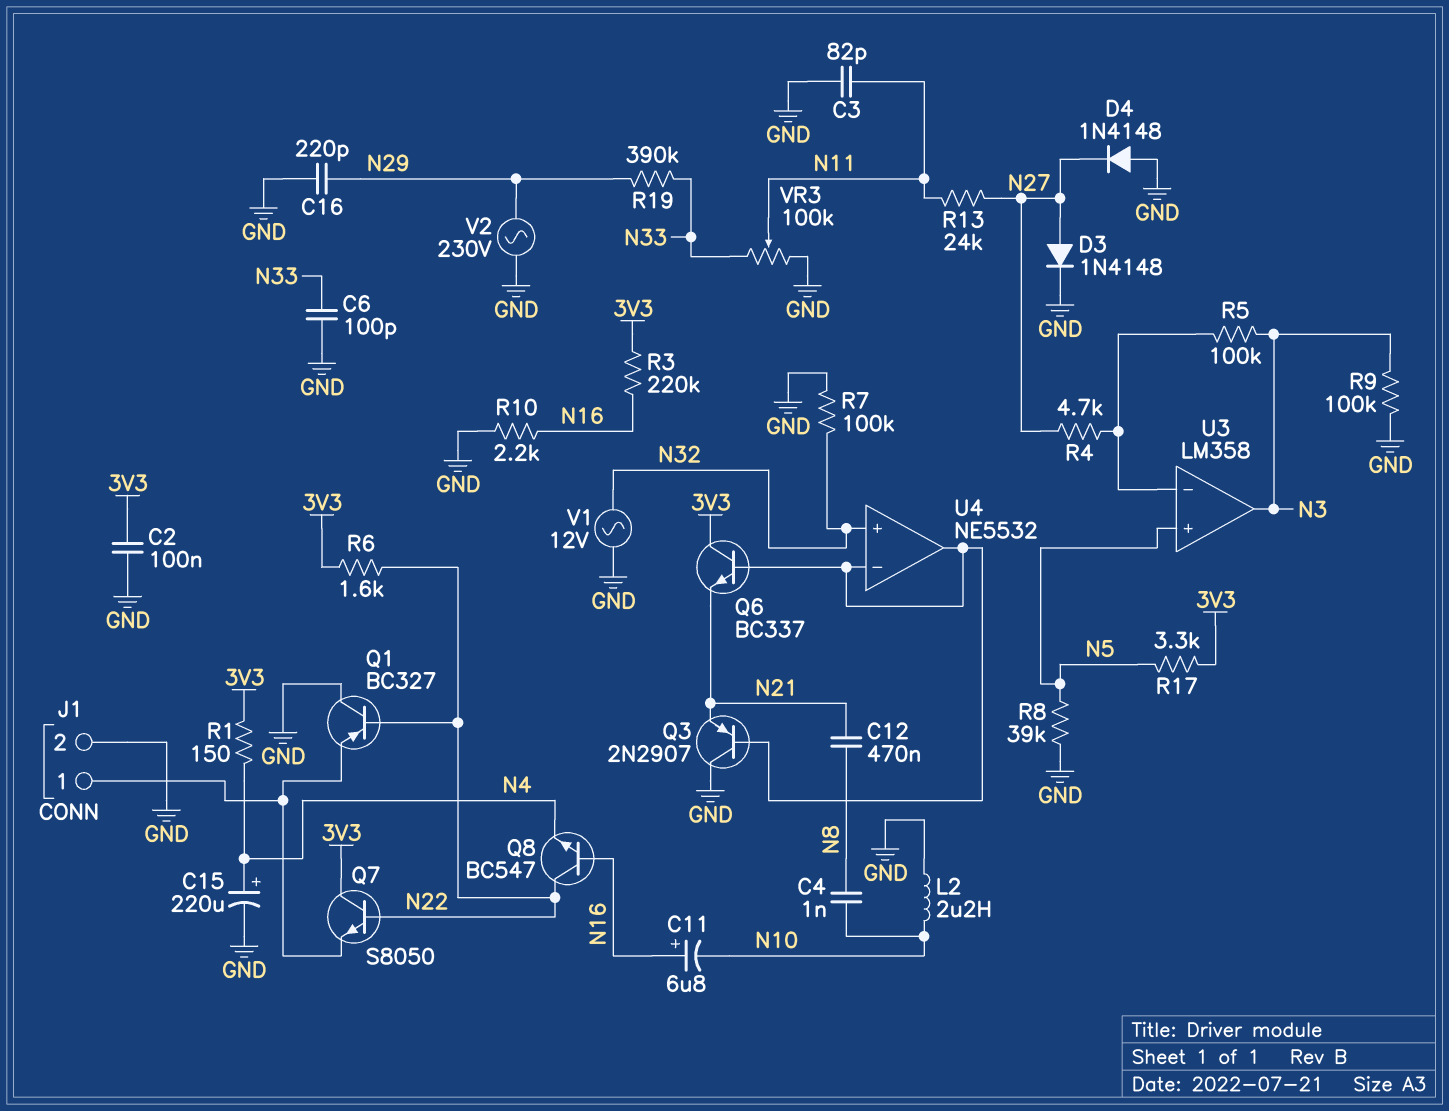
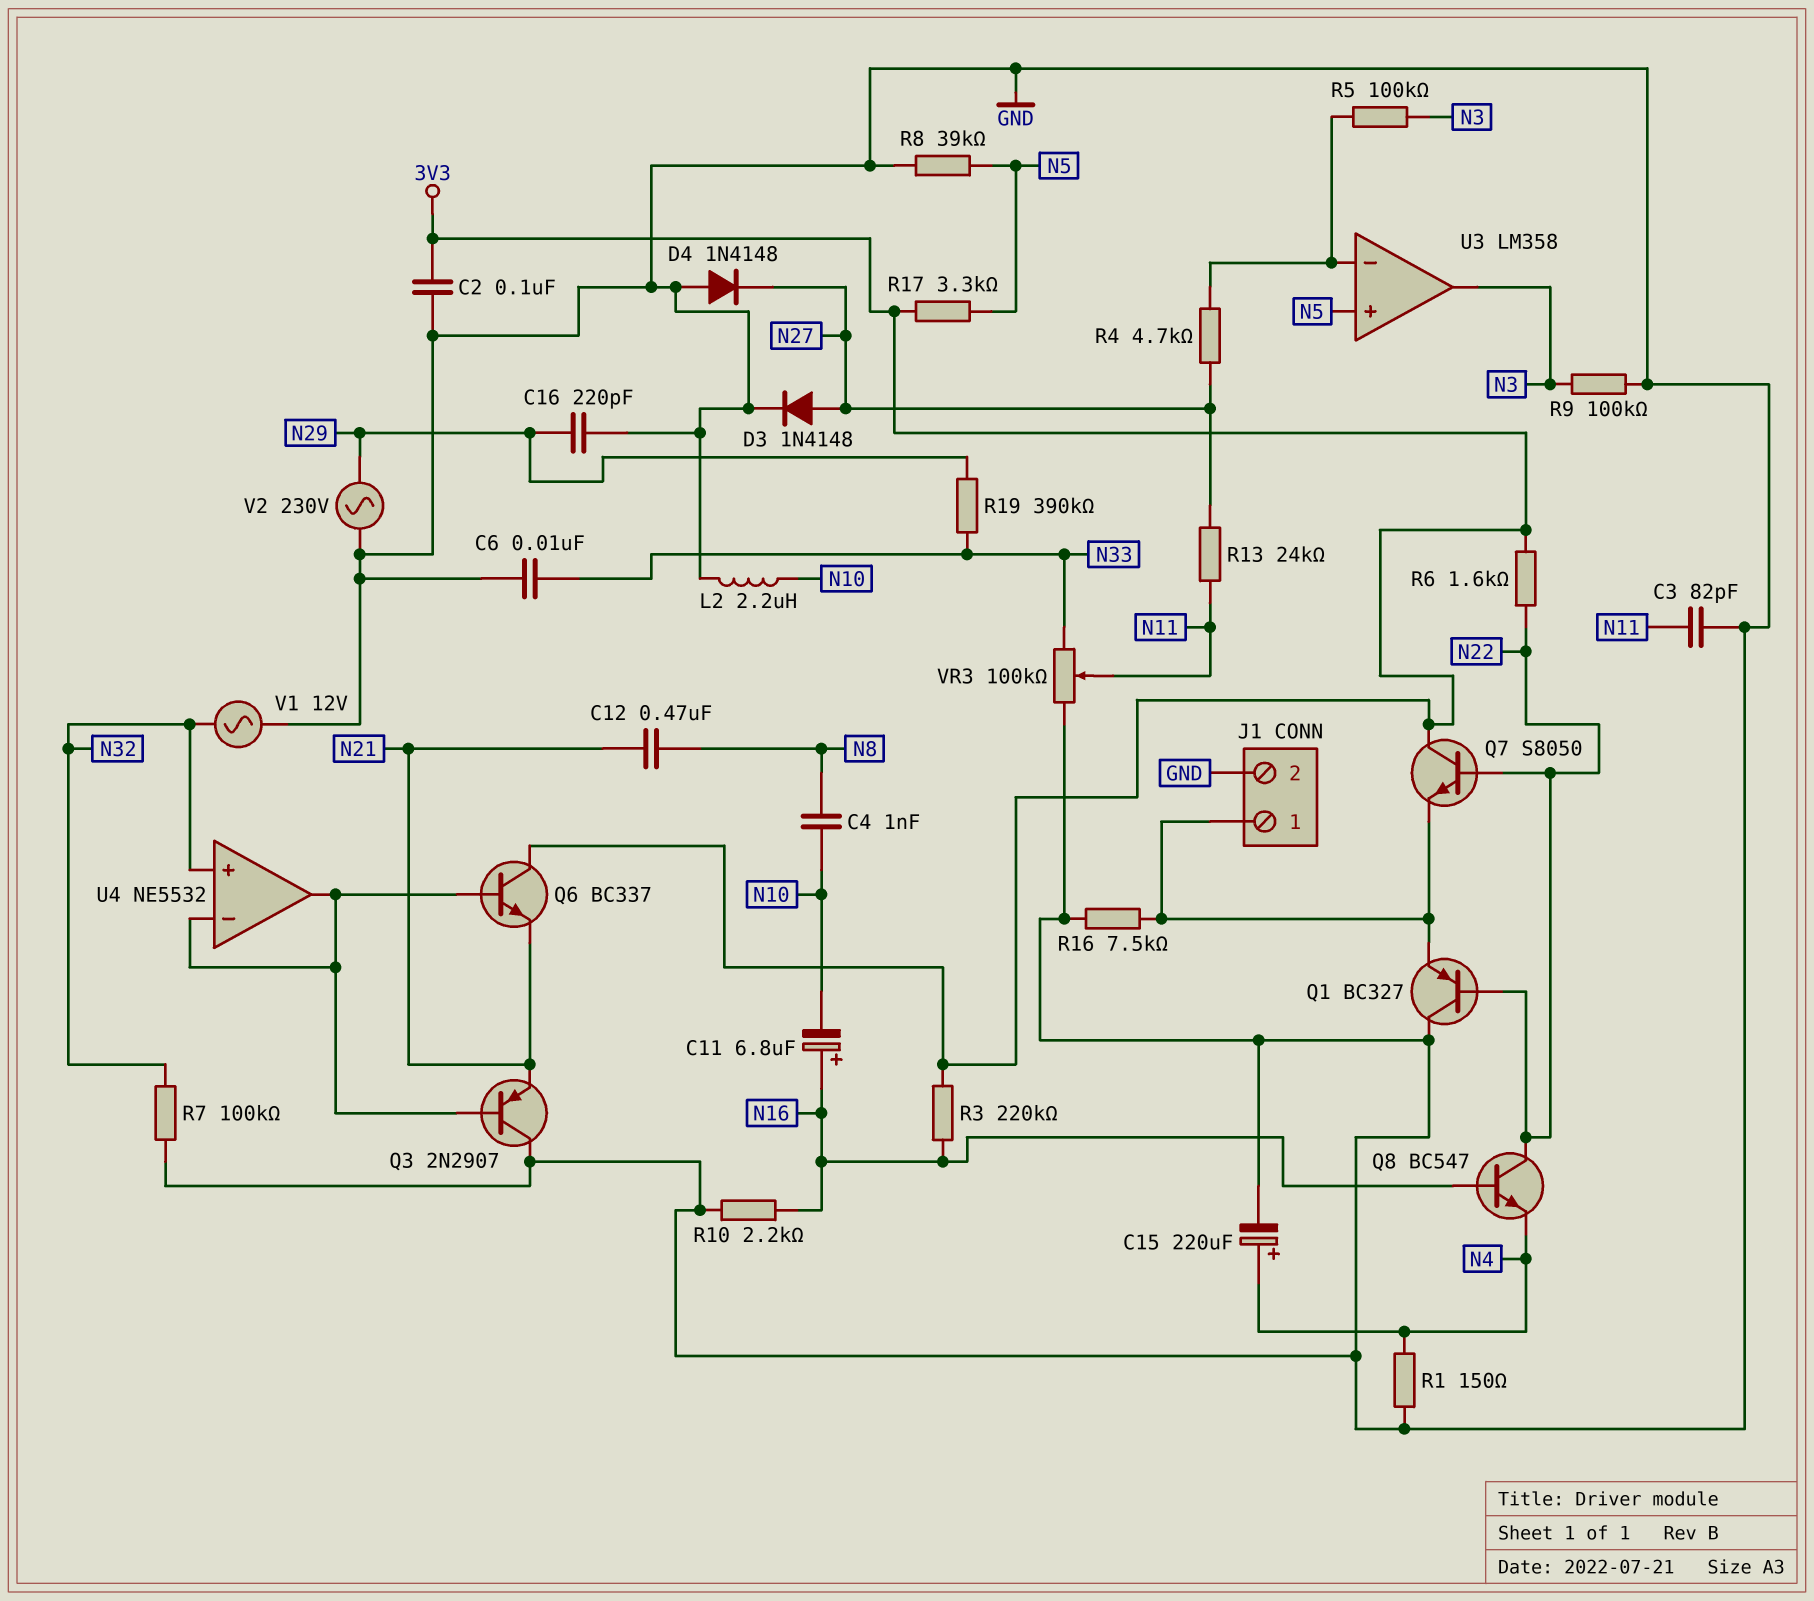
C6: 100pF (GND, N33) -> 10nF (GND, N33)
R1: 150 (3V3, N4) -> 150 (GND, N4)
R16: none -> 7.5k (GND, J1/1)

